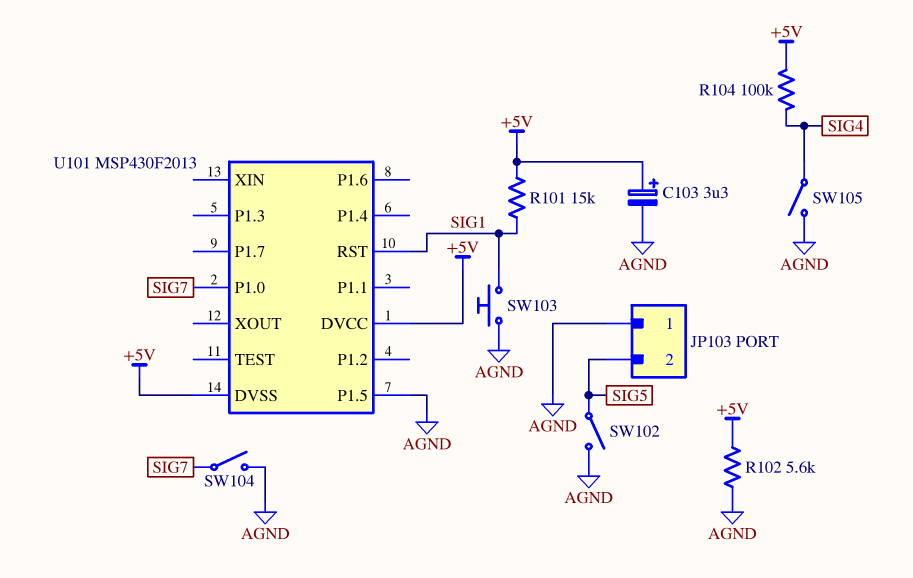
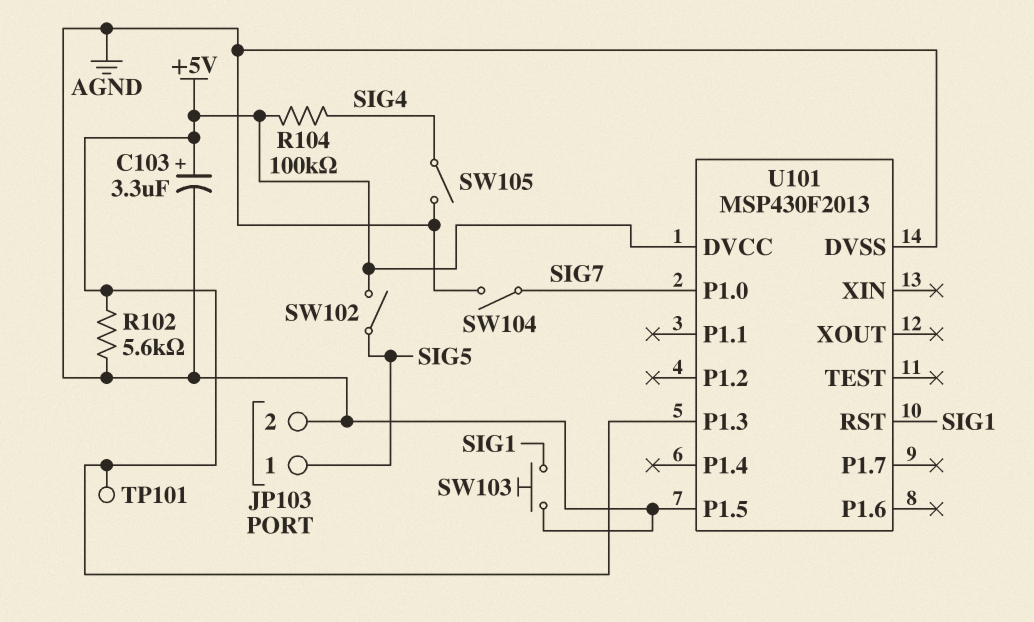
JP103 pin 1: AGND -> SIG5
JP103 pin 2: SIG5 -> AGND
R101: 15k (+5V, SIG1) -> none
SW102: switch (AGND, SIG5) -> switch (+5V, SIG5)
TP101: none -> test point (+5V)
U101 pin DVSS: +5V -> AGND
U101 pin P1.3: none -> +5V

